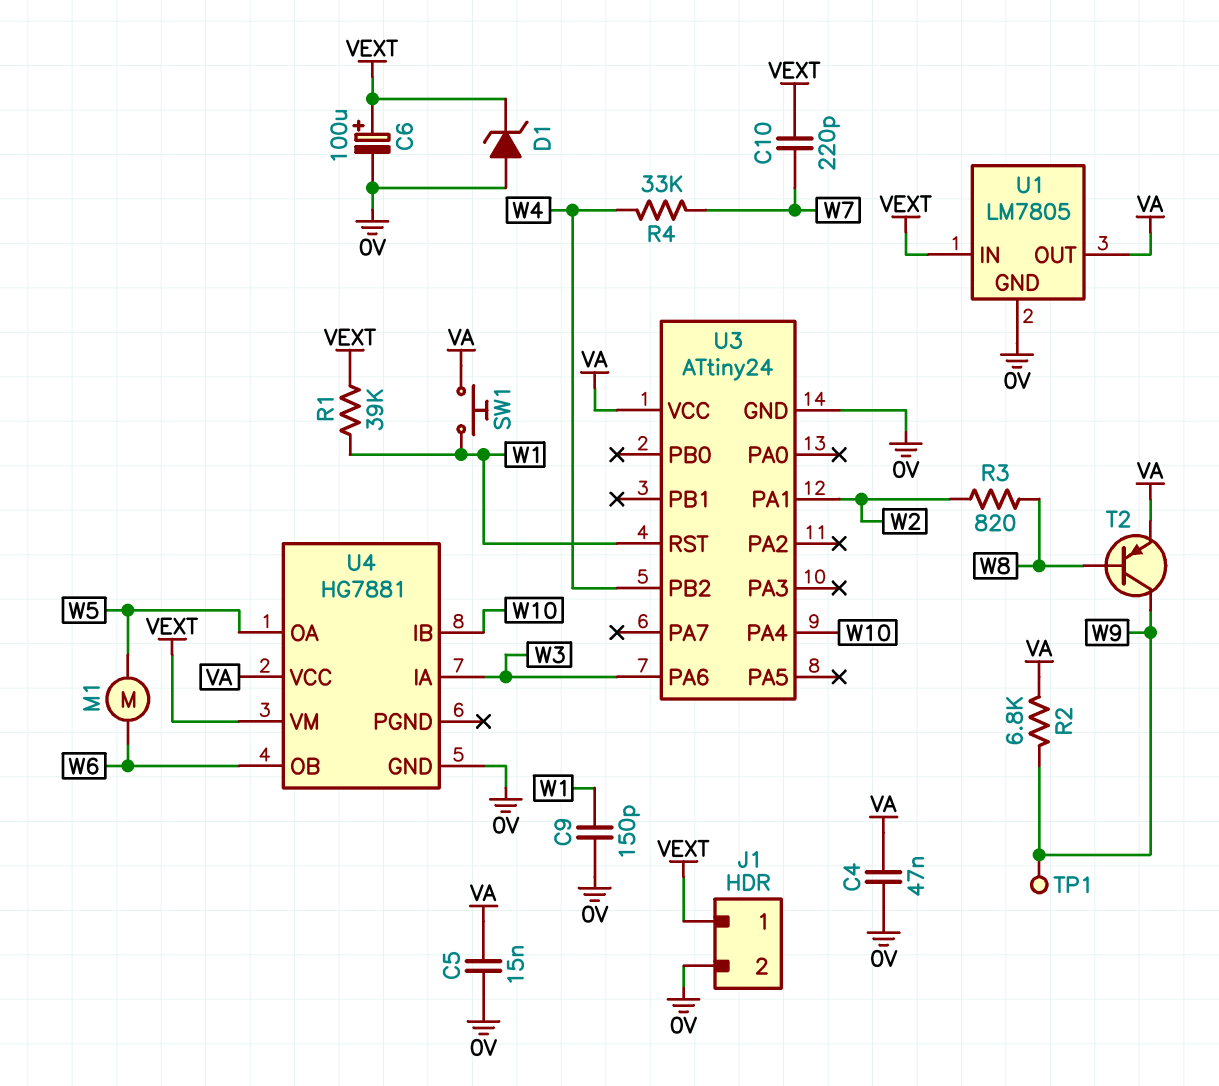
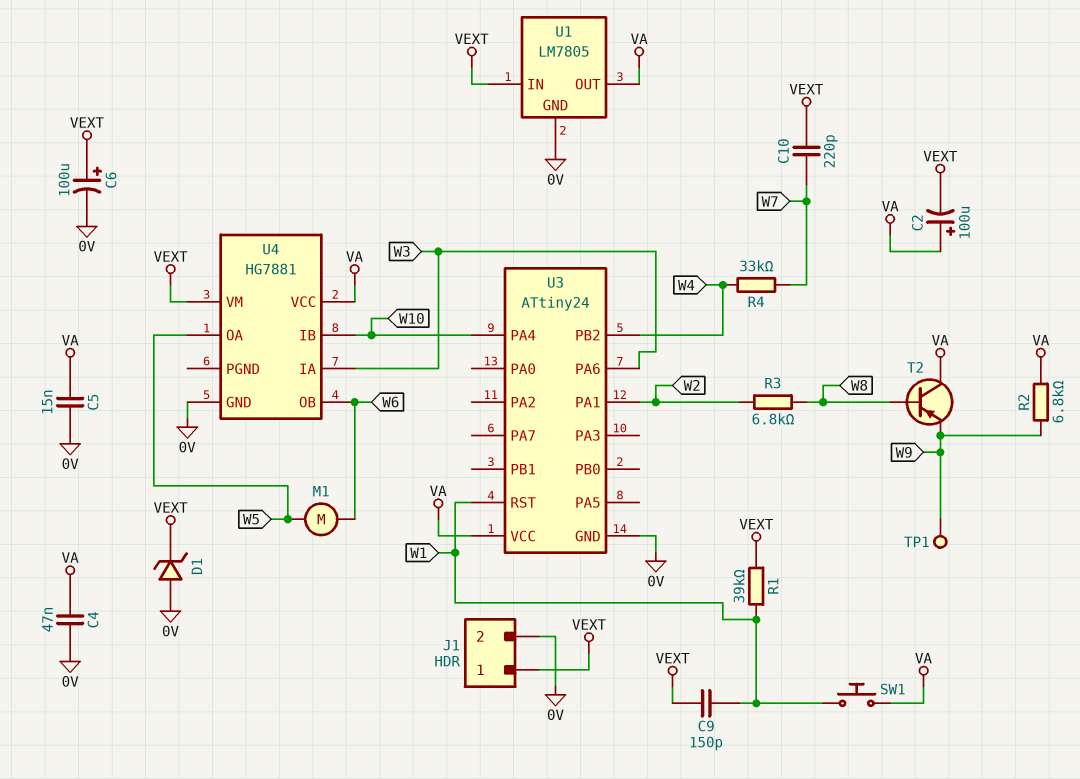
C2: none -> 100uF (plus VA, minus VEXT)
C9: 150pF (0V, W1) -> 150pF (VEXT, W1)
R3: 820 (W2, W8) -> 6.8k (W2, W8)
T2: PNP (B W8, C W9, E VA) -> PNP (B W8, C VA, E W9)

